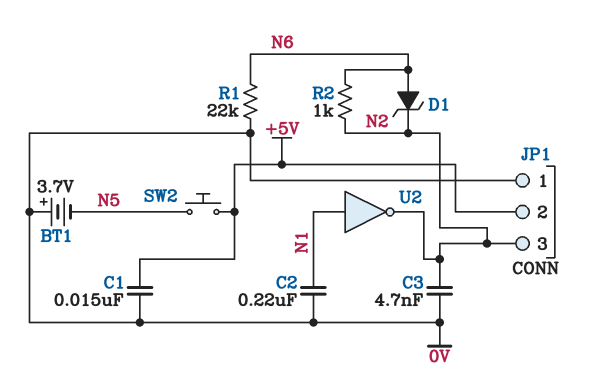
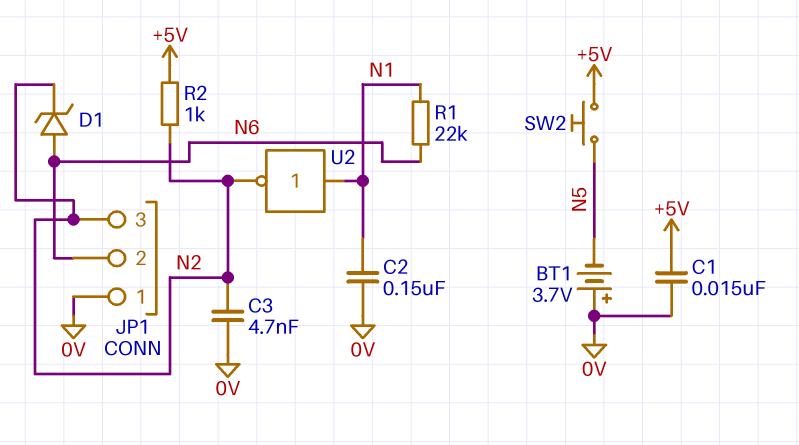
C2: 220nF (0V, N1) -> 150nF (0V, N1)
JP1 pin 2: +5V -> N6
R1: 22k (0V, N6) -> 22k (N1, N6)
R2: 1k (N2, N6) -> 1k (+5V, N2)

